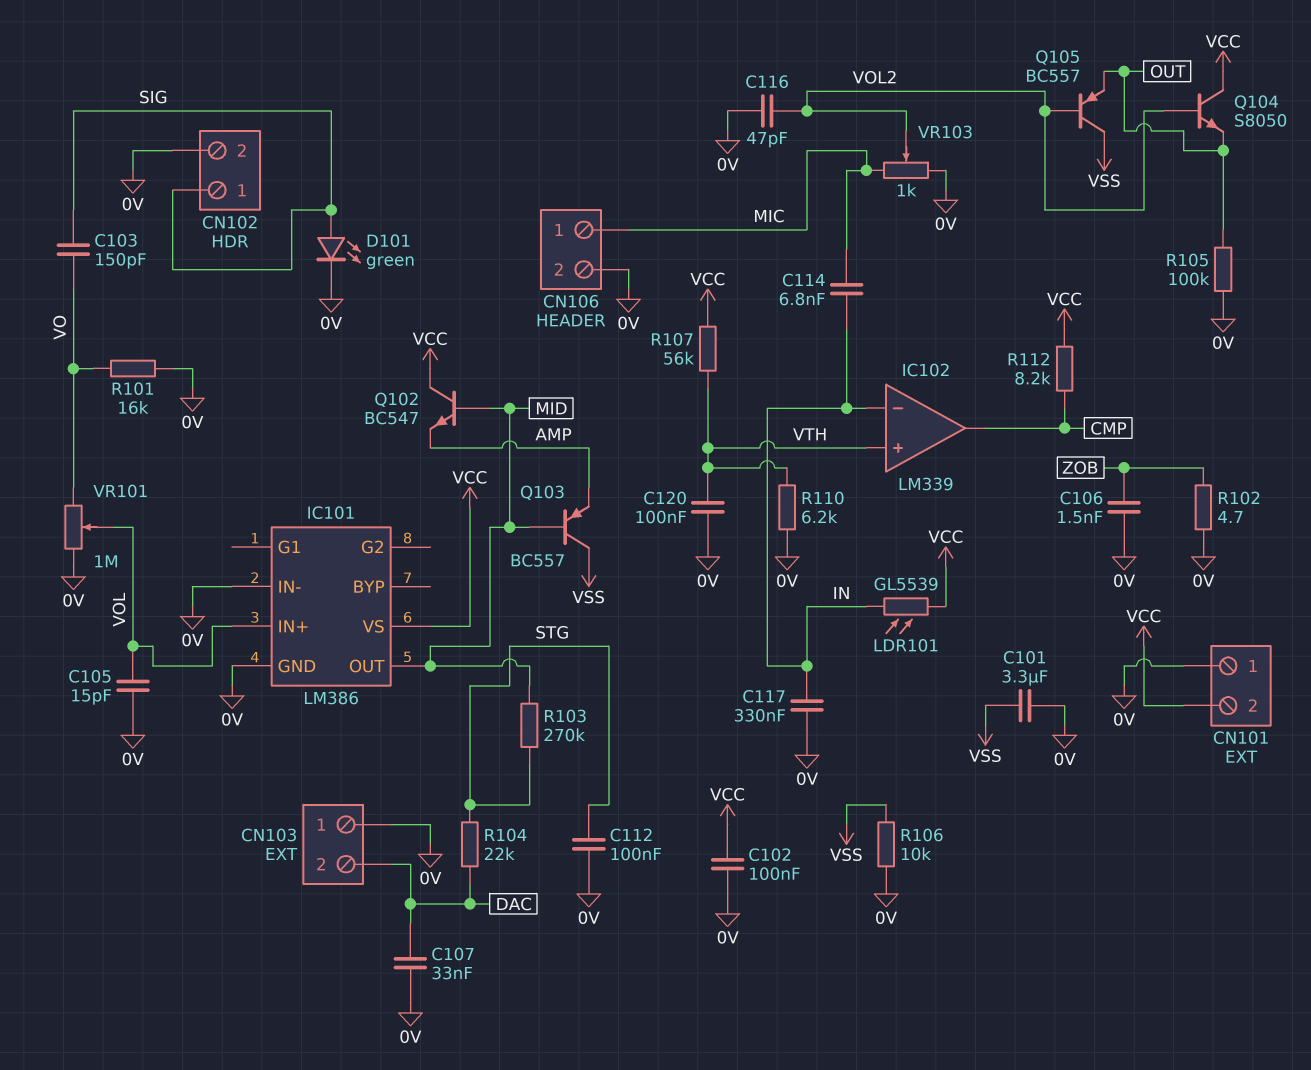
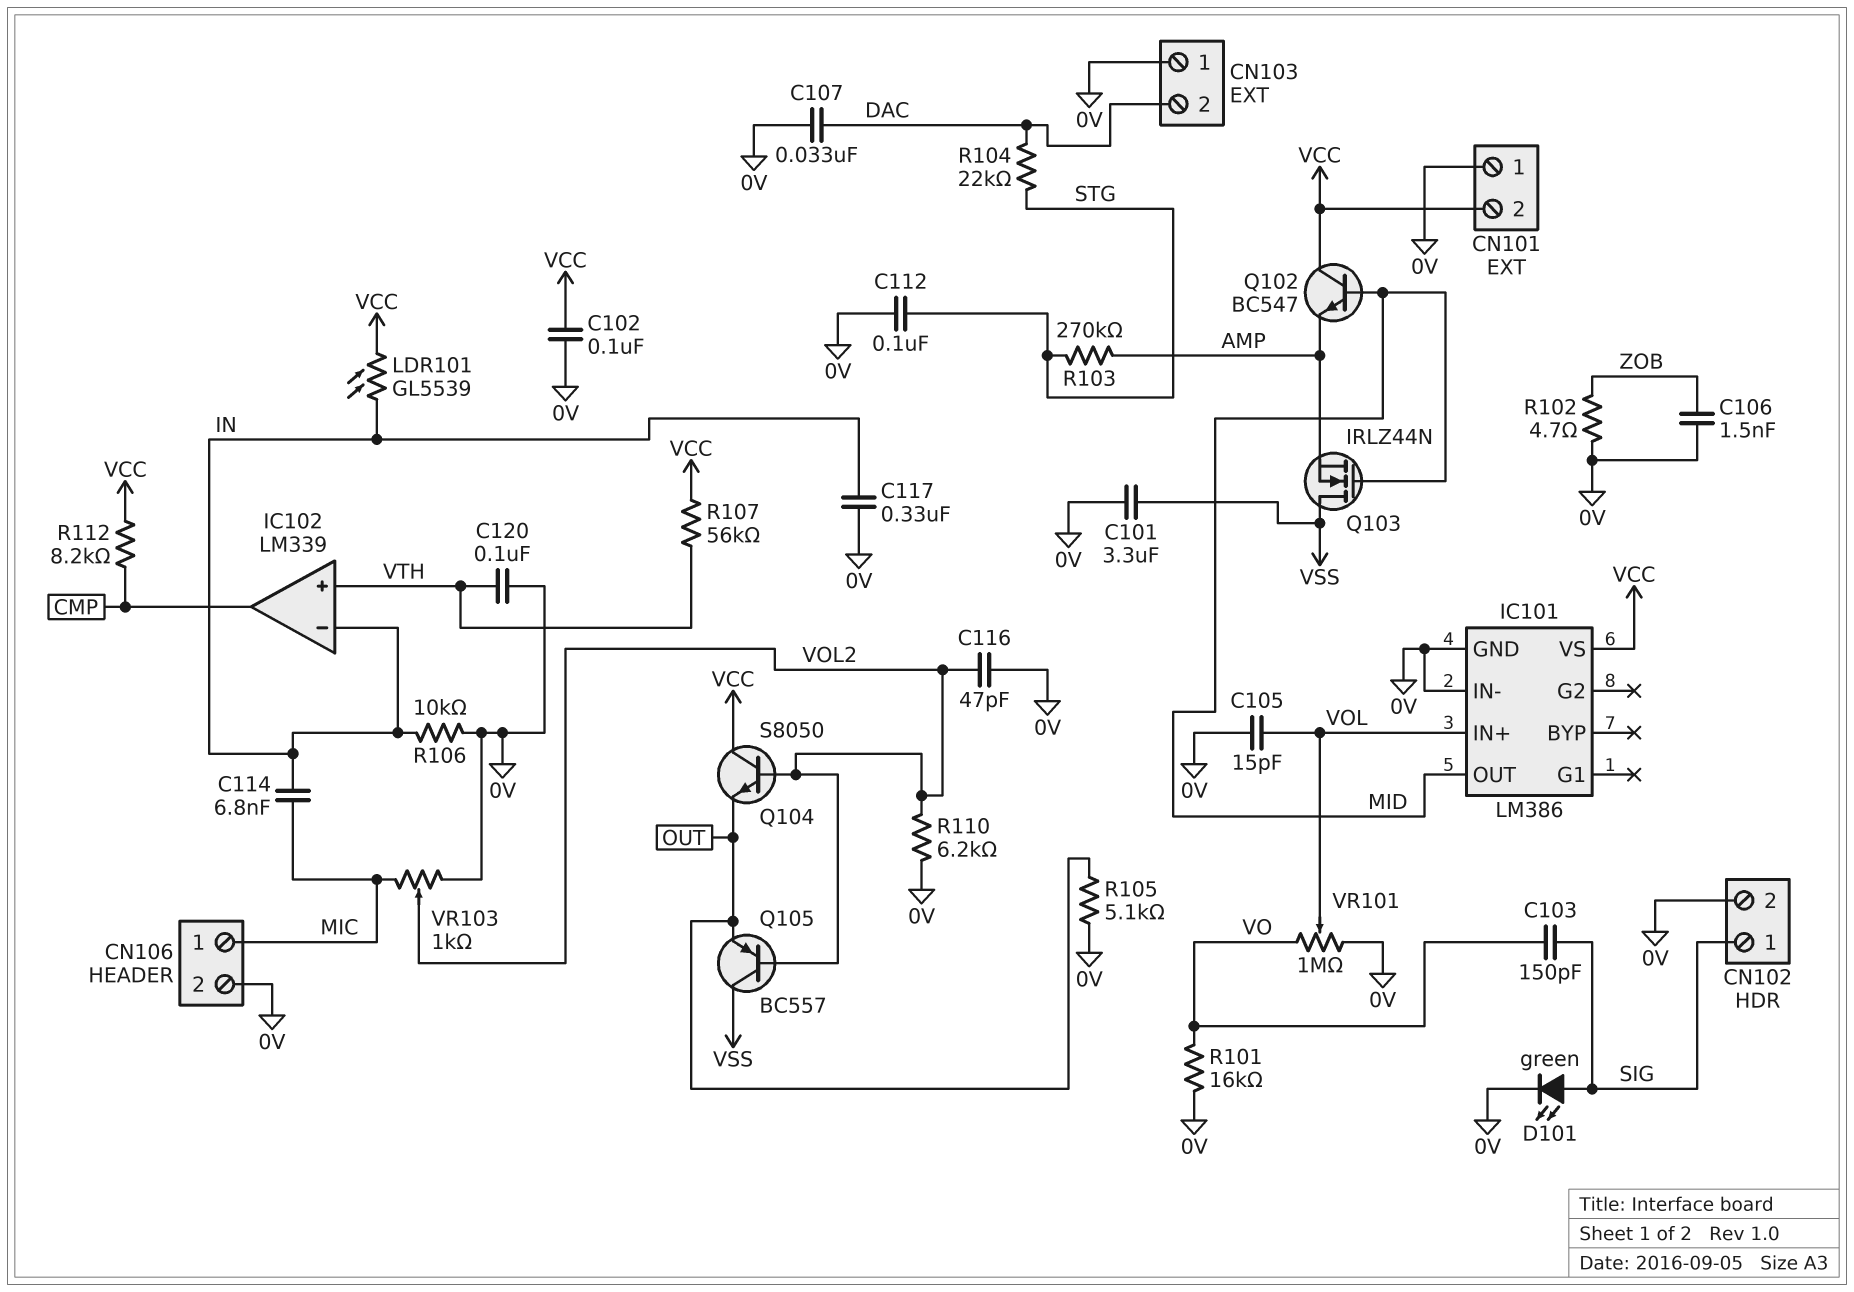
Q103: PNP BC557 (B MID, C VSS, E AMP) -> NMOS IRLZ44N (G MID, D VSS, S AMP)
R103: 270k (MID, STG) -> 270k (AMP, STG)
R105: 100k (0V, OUT) -> 5.1k (0V, OUT)
R106: 10k (0V, VSS) -> 10k (0V, IN)
R110: 6.2k (0V, VTH) -> 6.2k (0V, VOL2)

